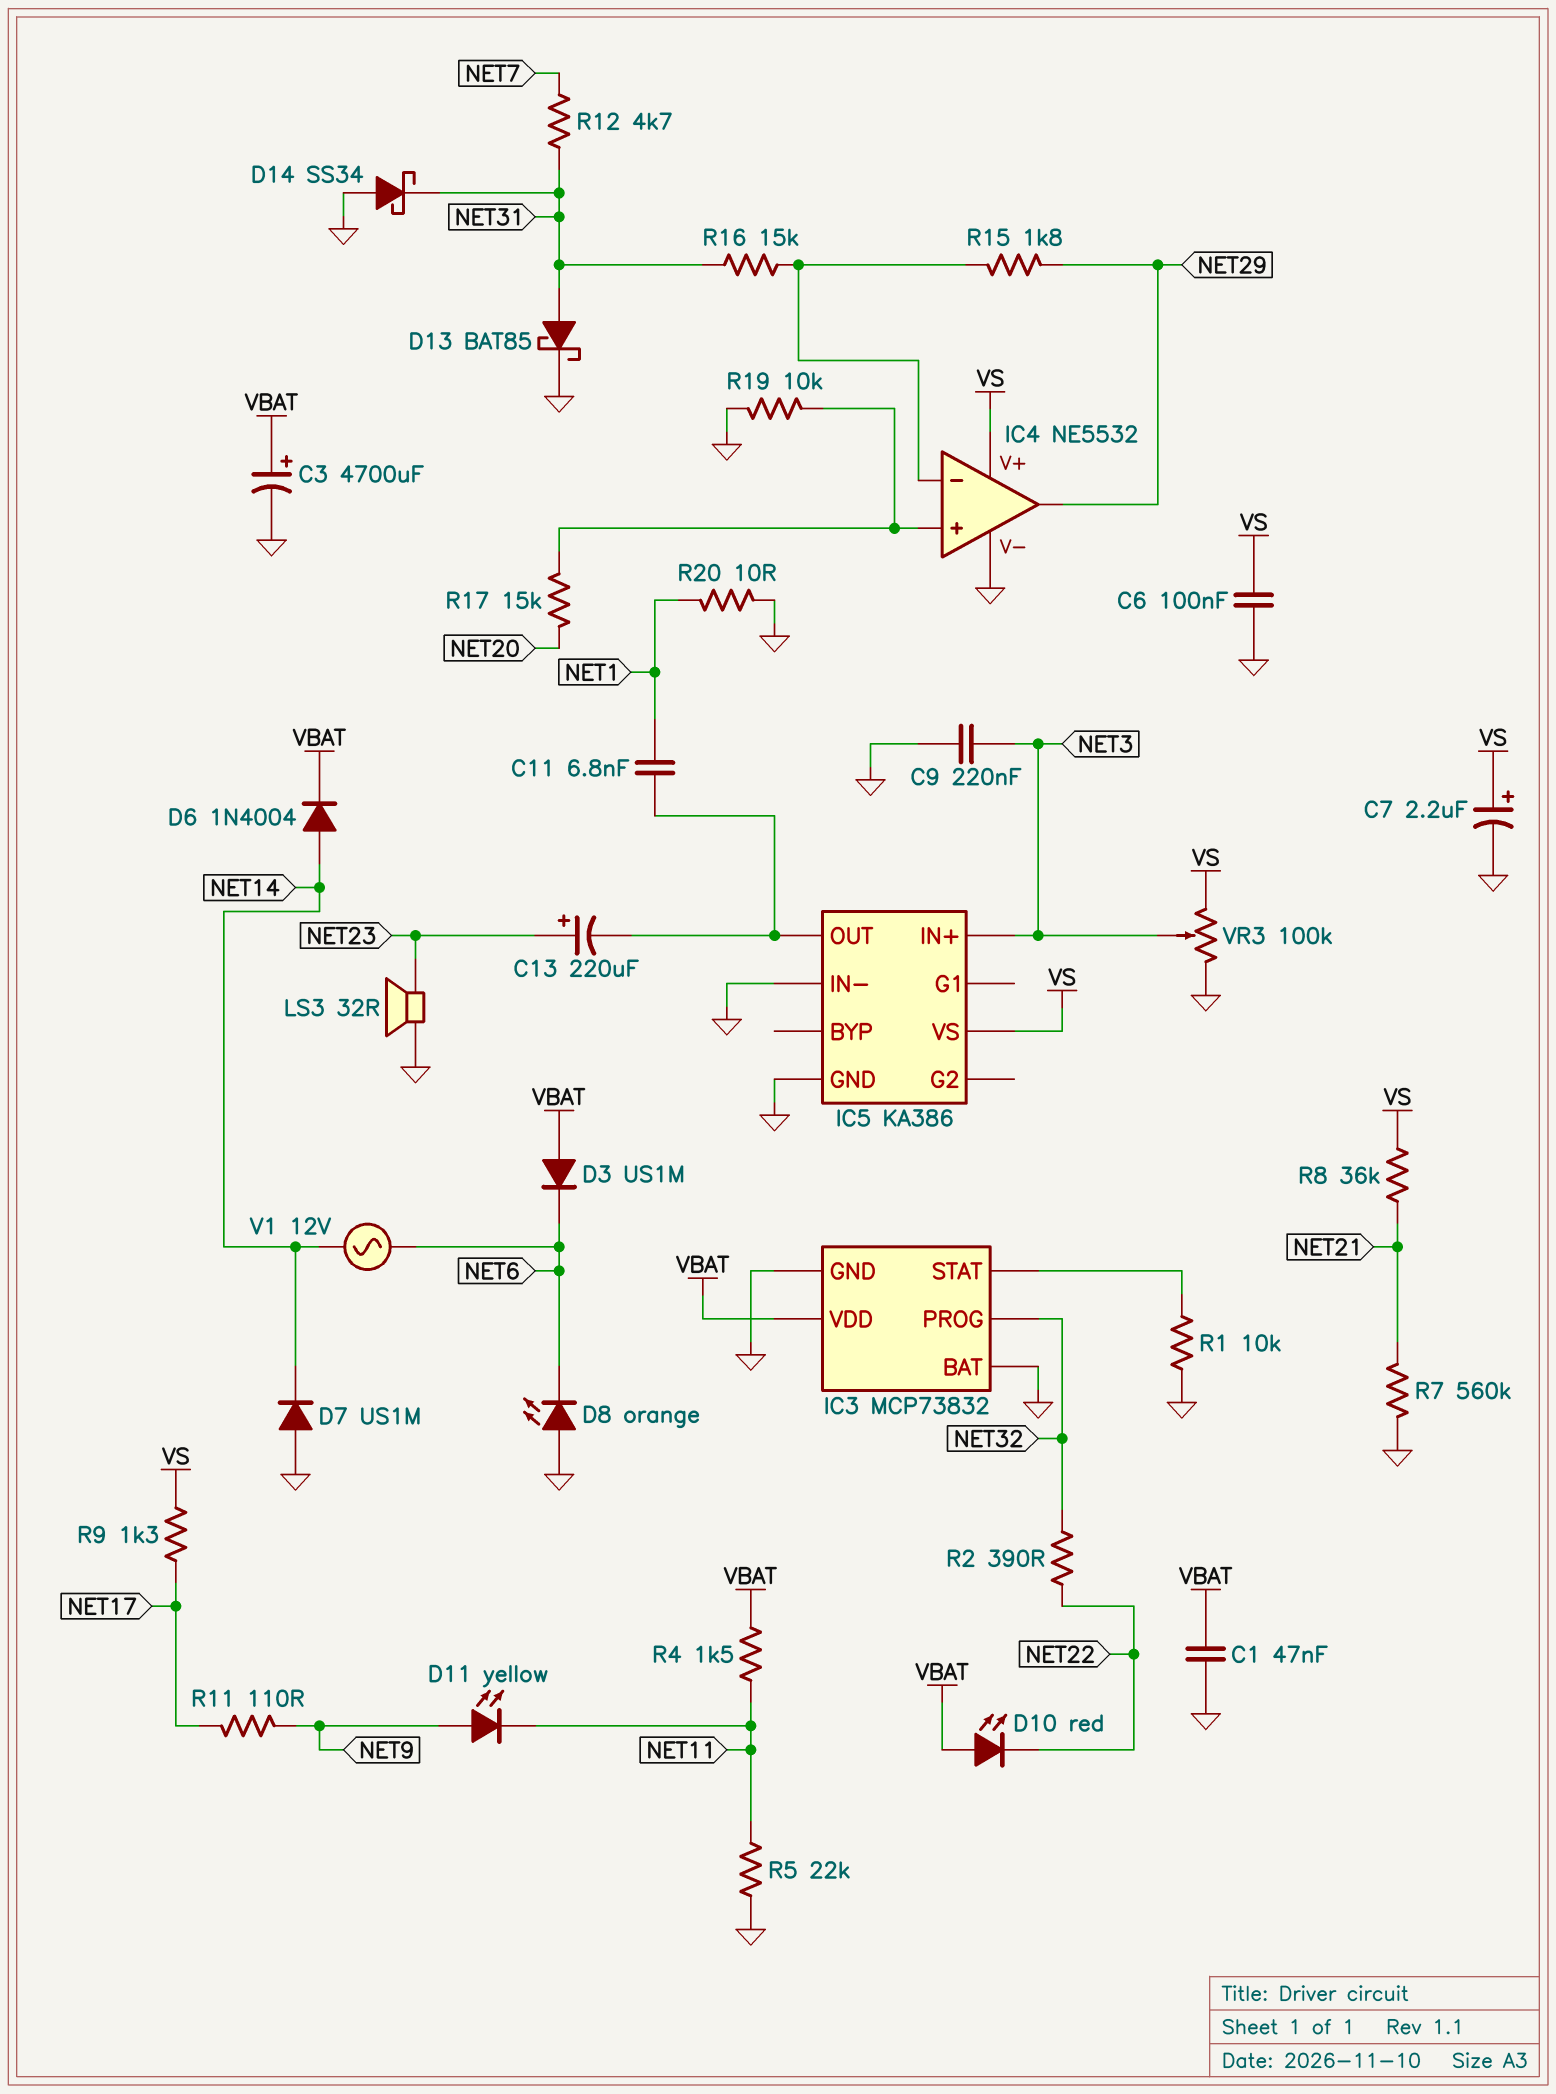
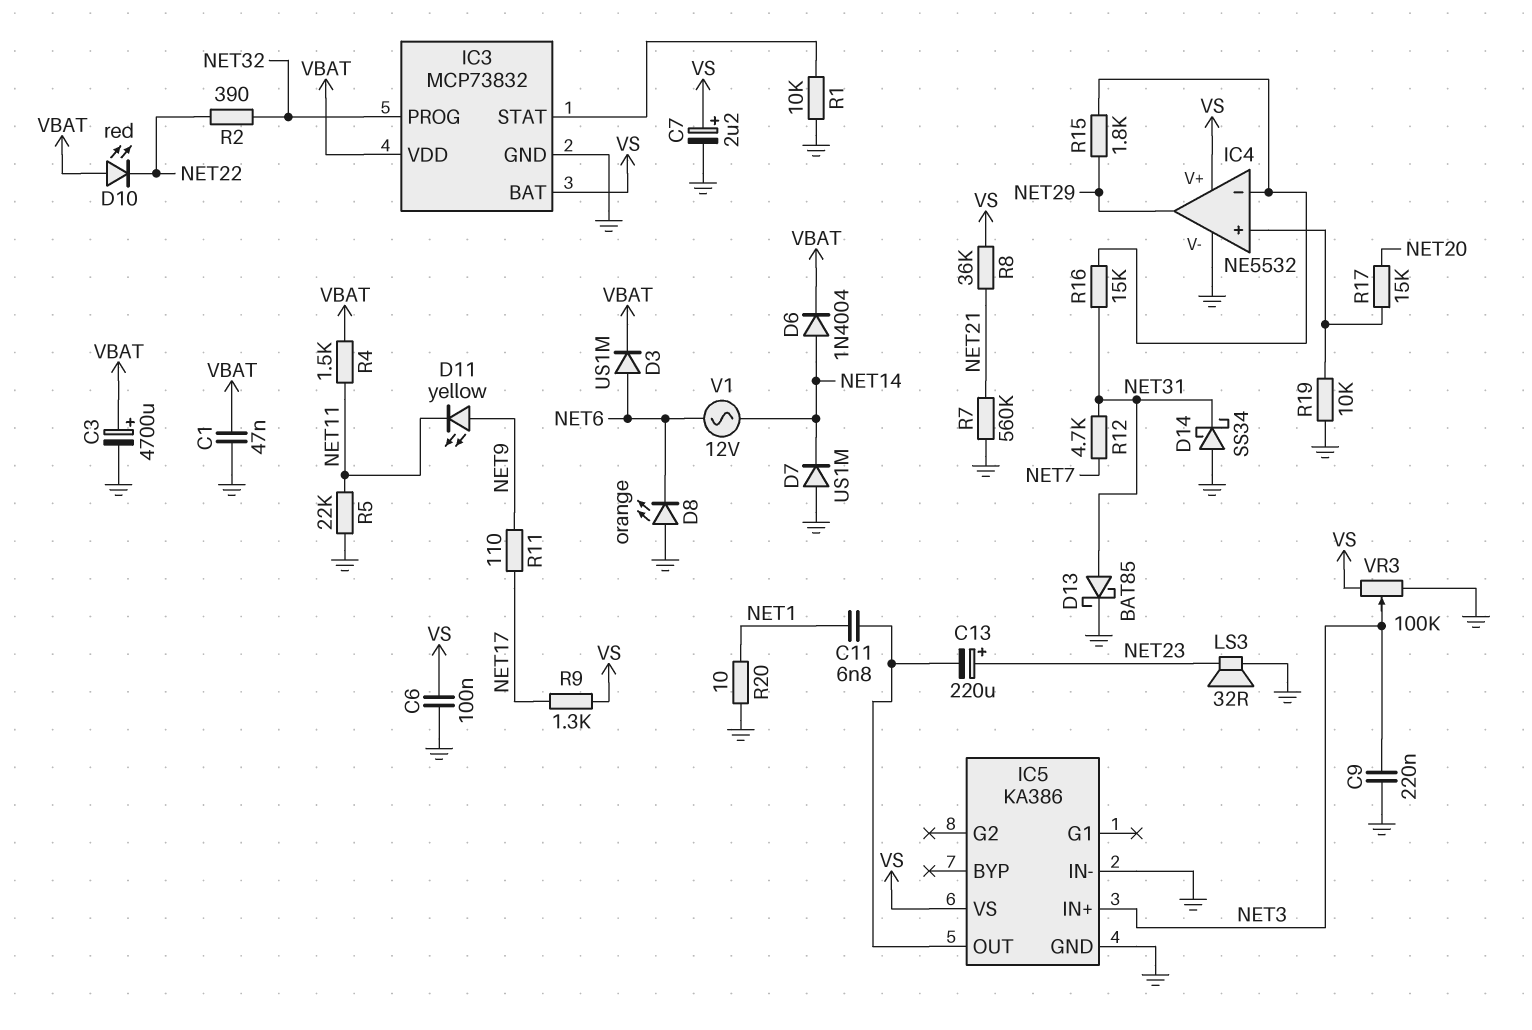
D3: diode US1M (A VBAT, K NET6) -> diode US1M (A NET6, K VBAT)
IC3 pin BAT: GND -> VS

